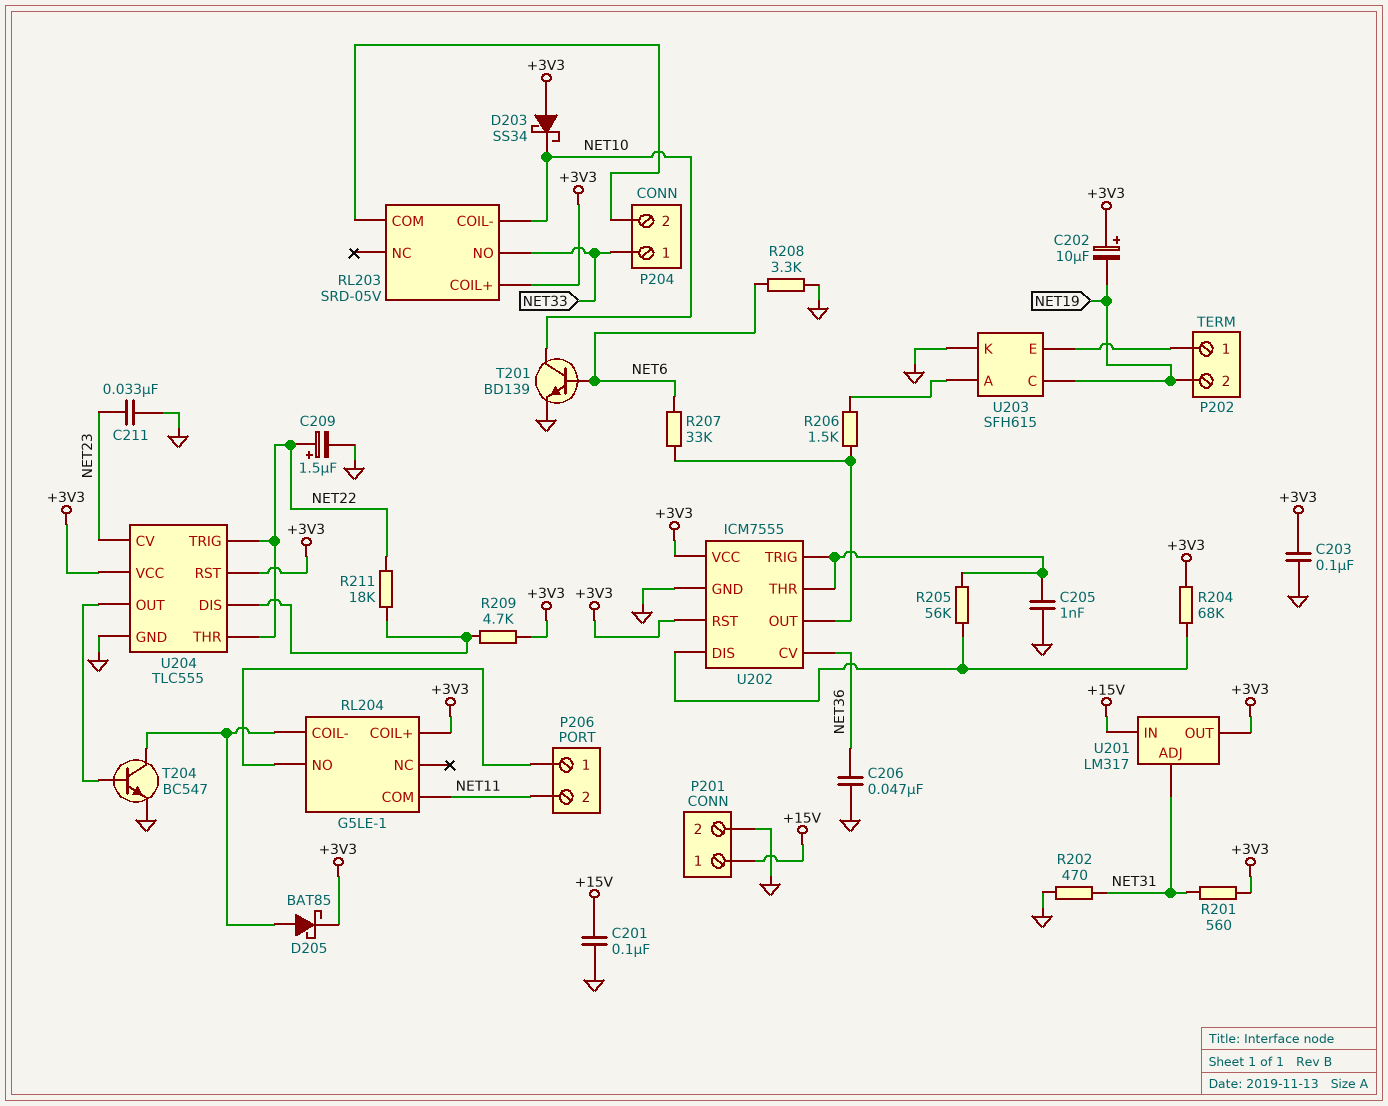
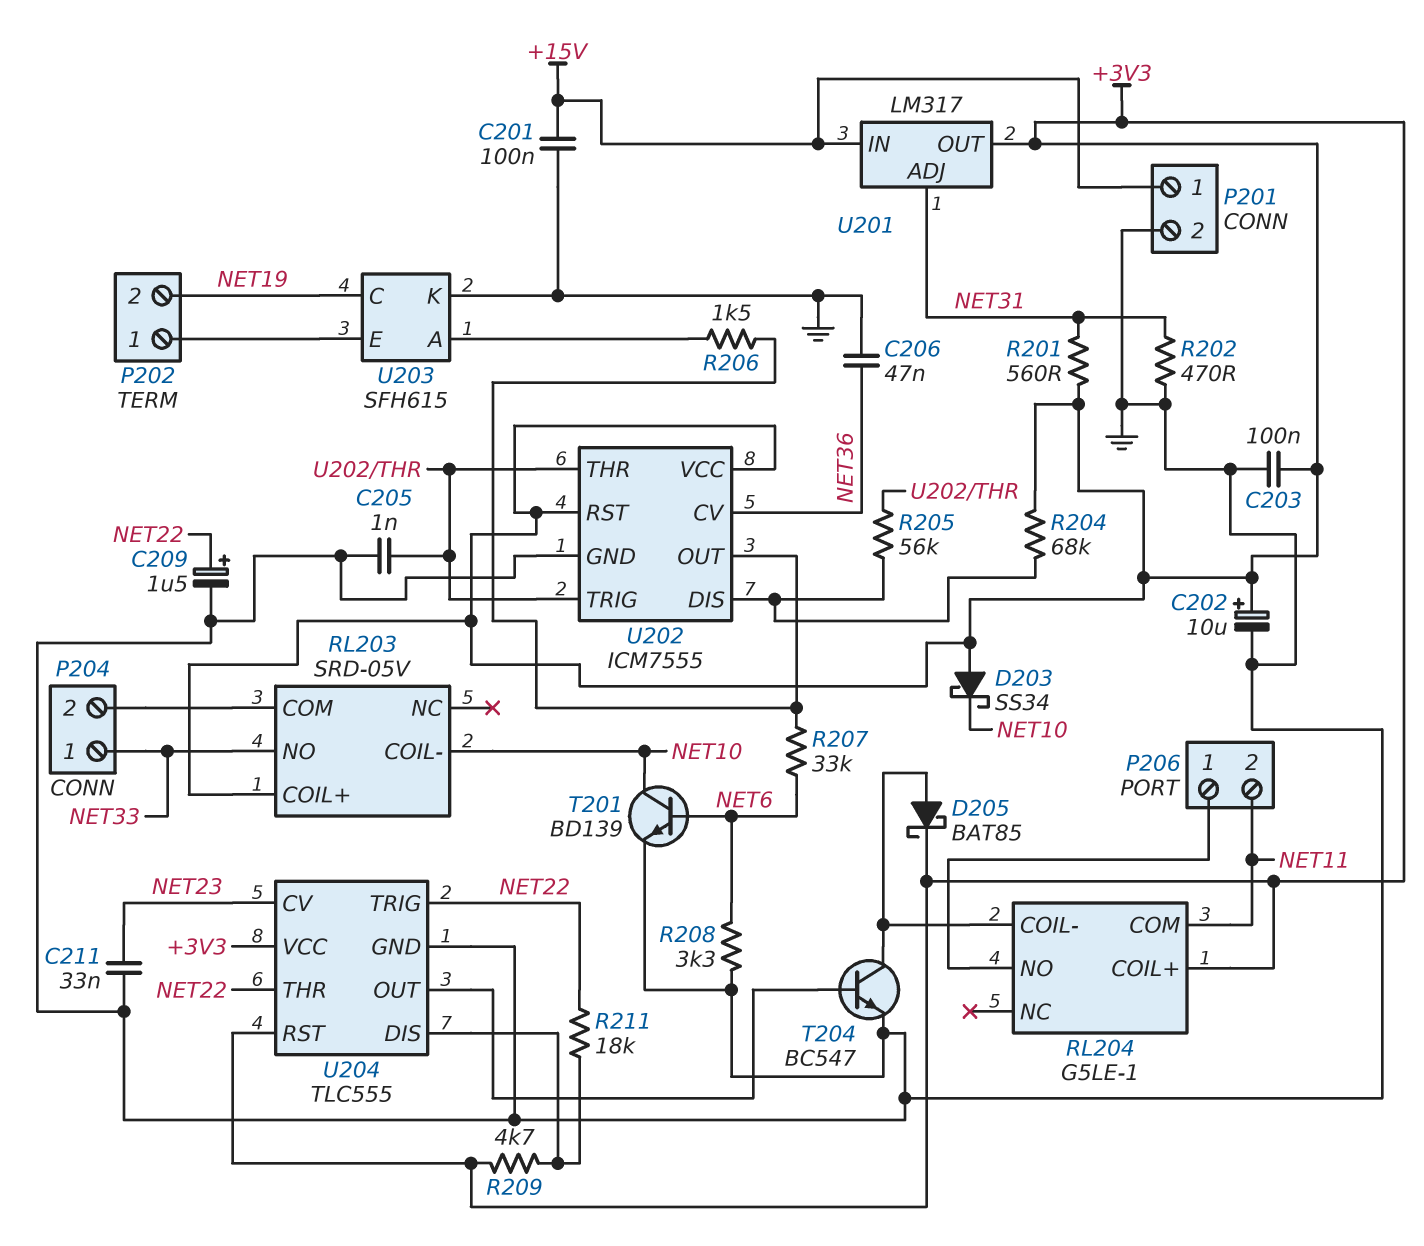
C202: 10uF (plus +3V3, minus NET19) -> 10uF (plus +3V3, minus GND)

